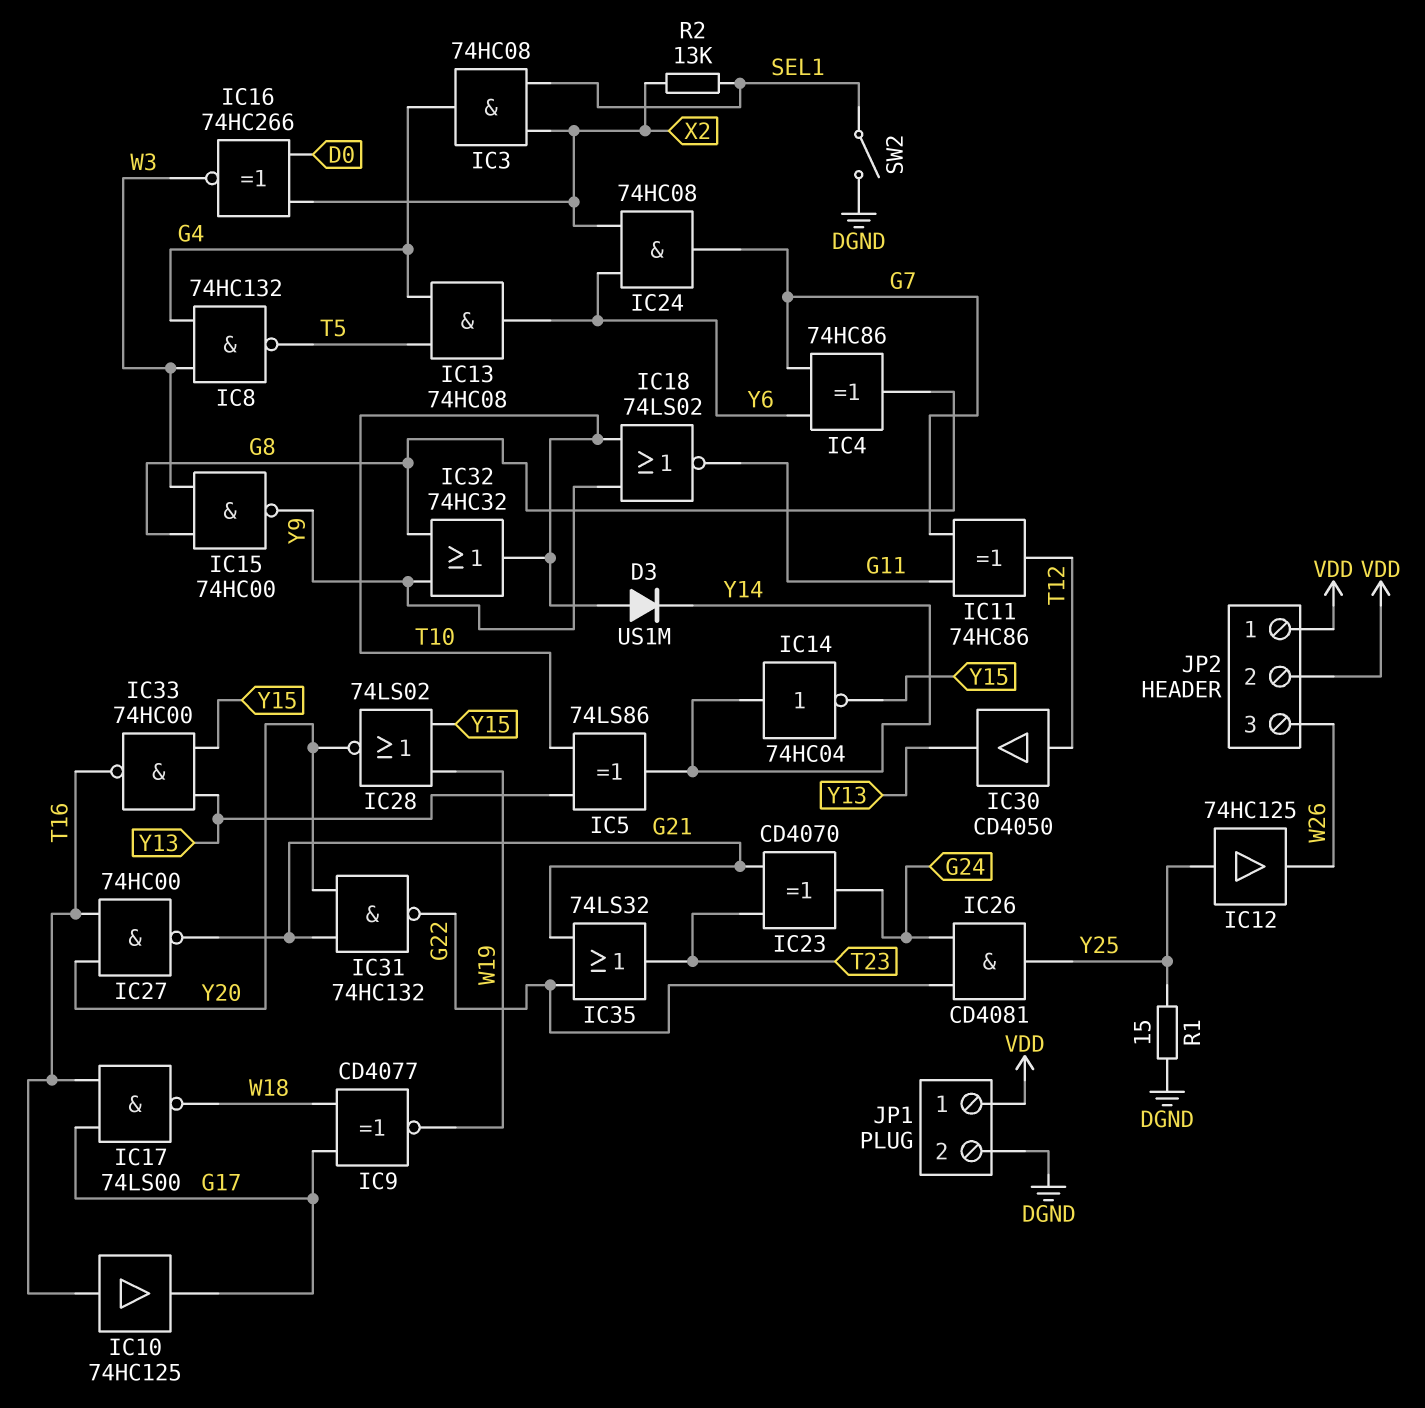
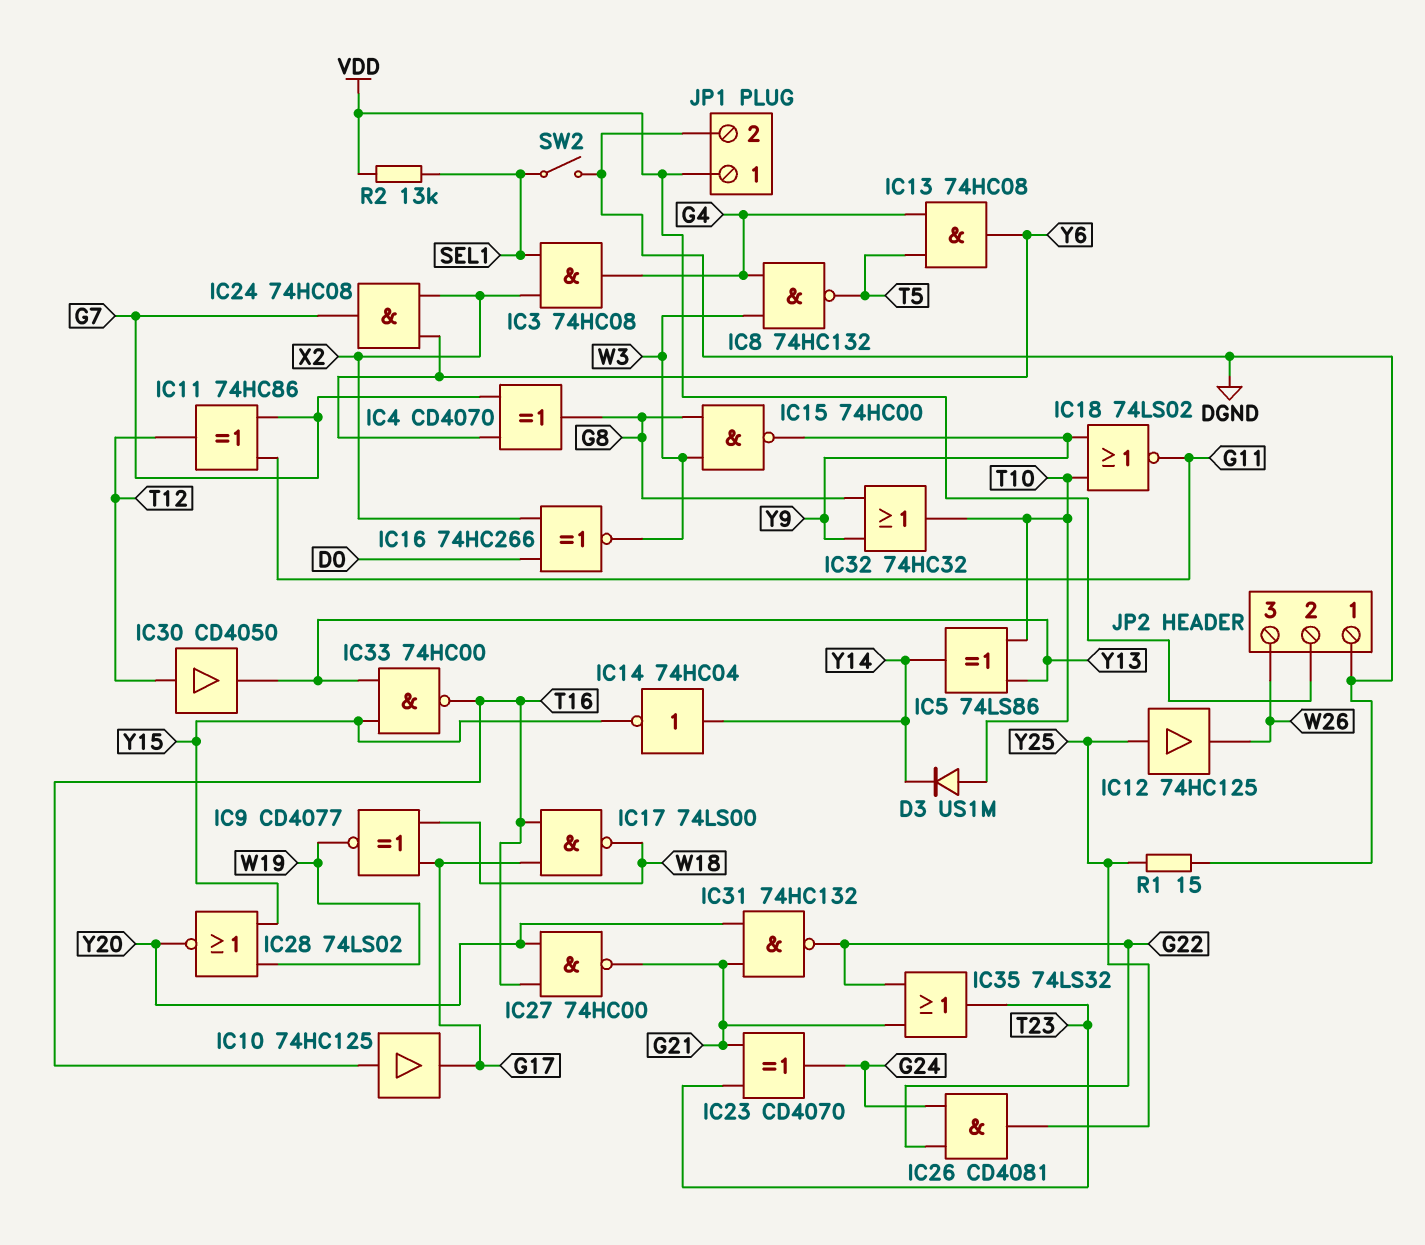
IC4: XOR 74HC86 (in G7, in Y6, out G8) -> XOR CD4070 (in G7, in Y6, out G8)
JP2 pin 1: VDD -> DGND
R2: 13k (SEL1, X2) -> 13k (SEL1, VDD)

